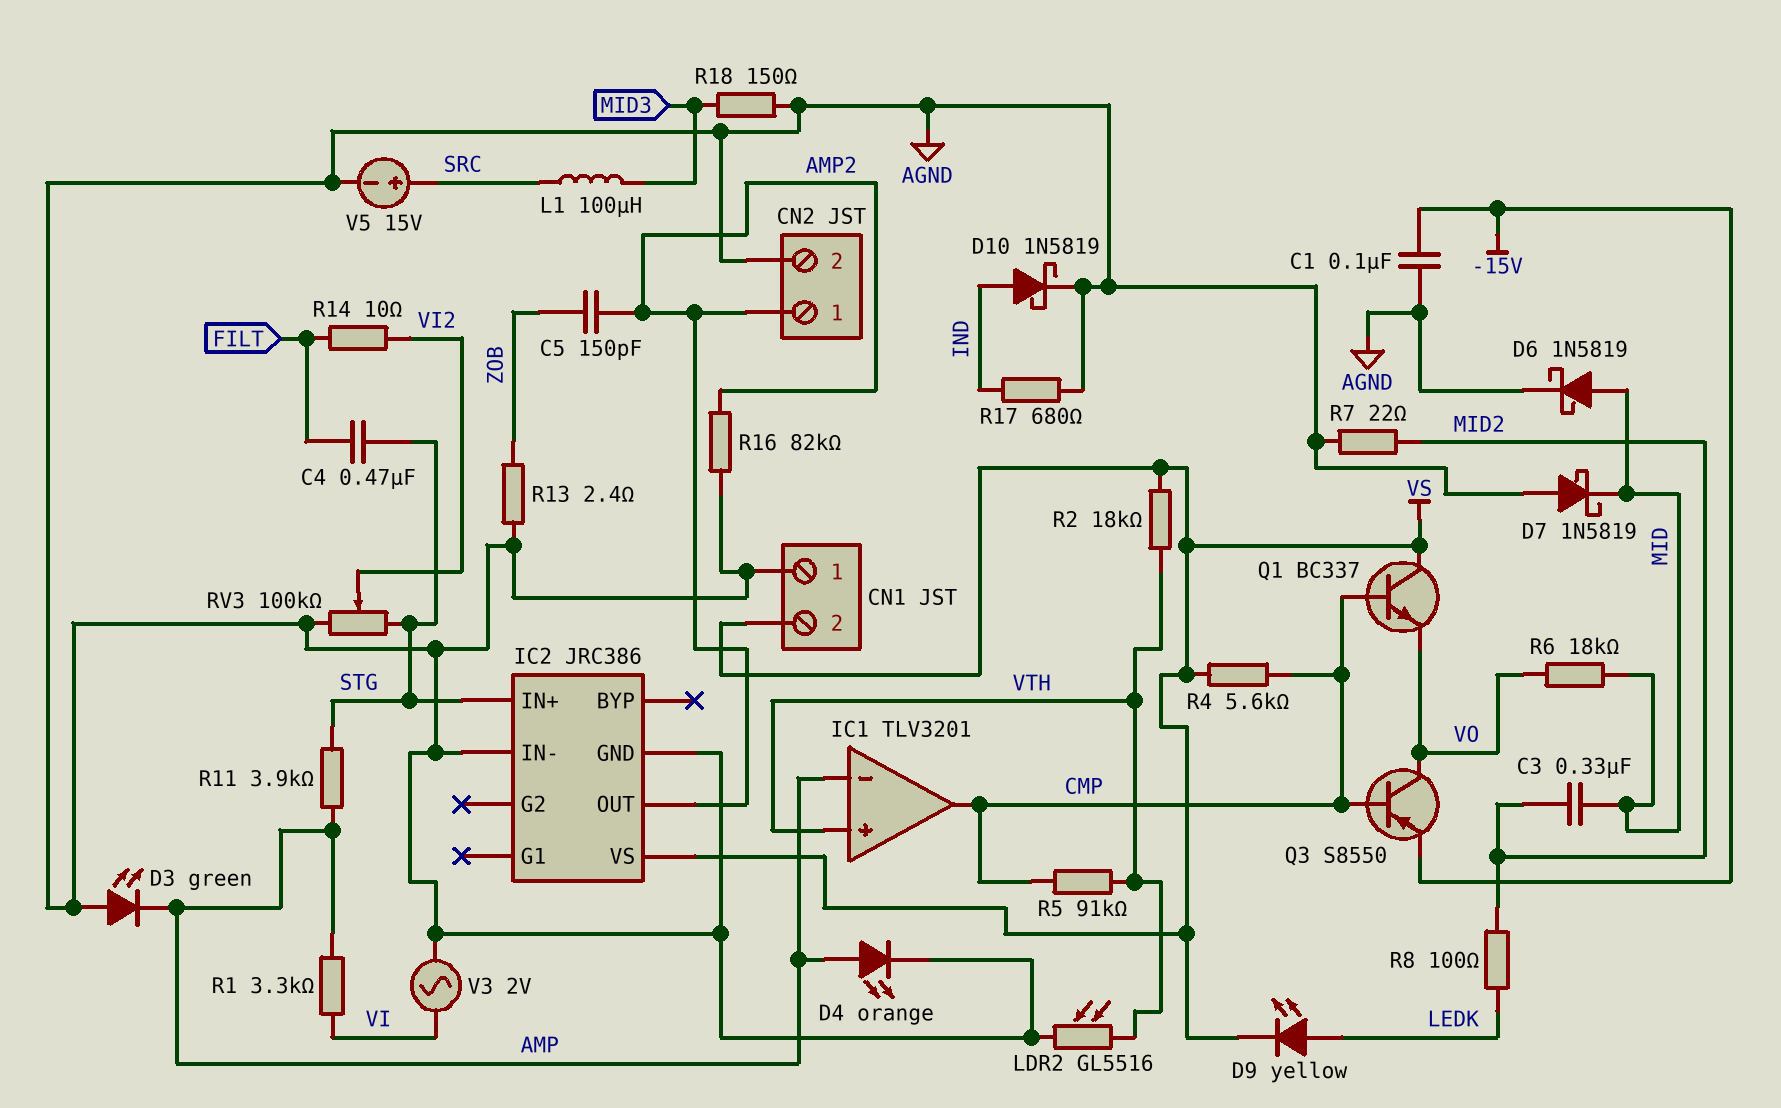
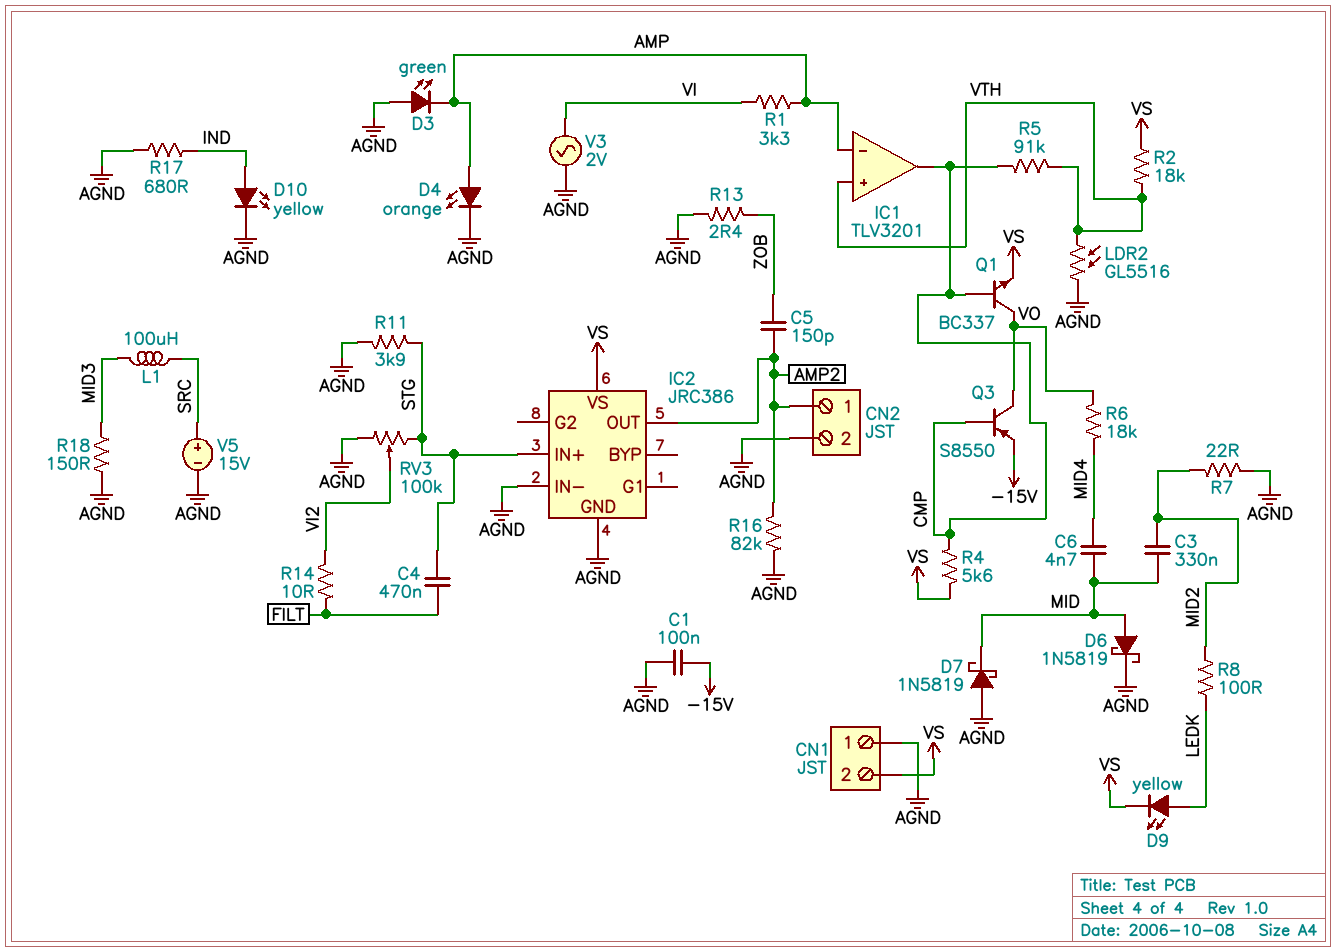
C6: none -> 4.7nF (MID, MID4)
D10: schottky 1N5819 (A IND, K AGND) -> LED yellow (A IND, K AGND)
Q1: NPN BC337 (B CMP, C VS, E VO) -> NPN BC337 (B CMP, C VO, E VS)
R6: 18k (MID, VO) -> 18k (MID4, VO)
R11: 3.9k (AMP, STG) -> 3.9k (AGND, STG)

